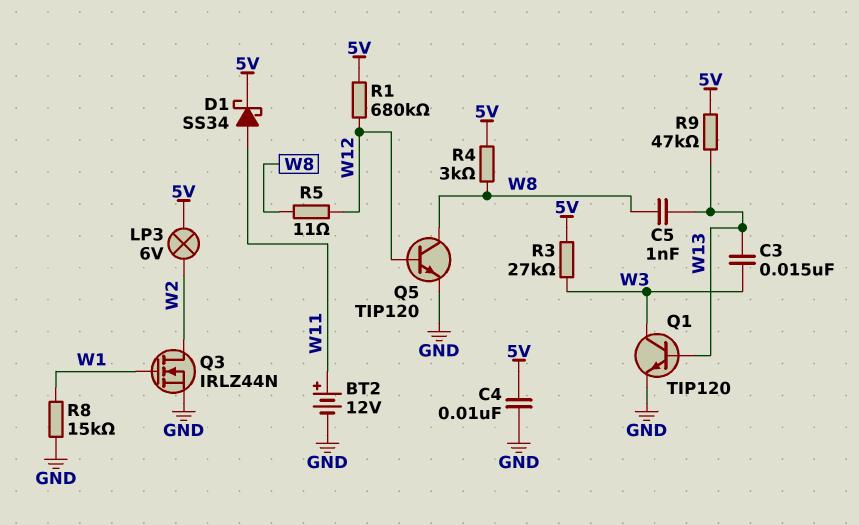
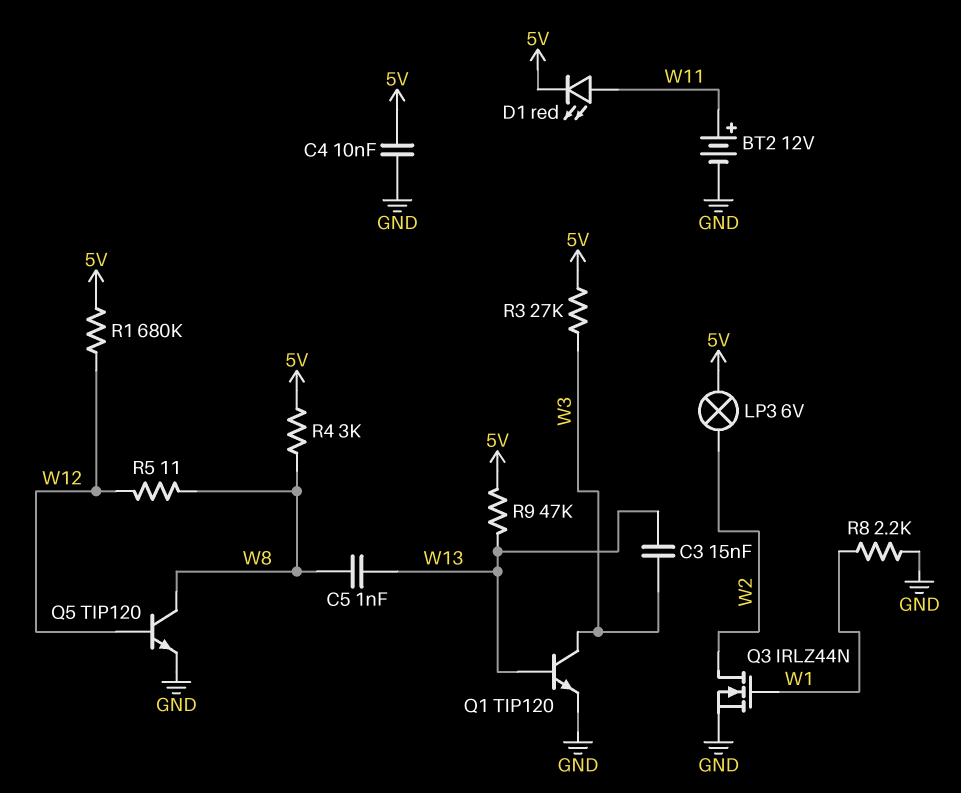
D1: schottky SS34 (A W11, K 5V) -> LED red (A W11, K 5V)
R8: 15k (GND, W1) -> 2.2k (GND, W1)

